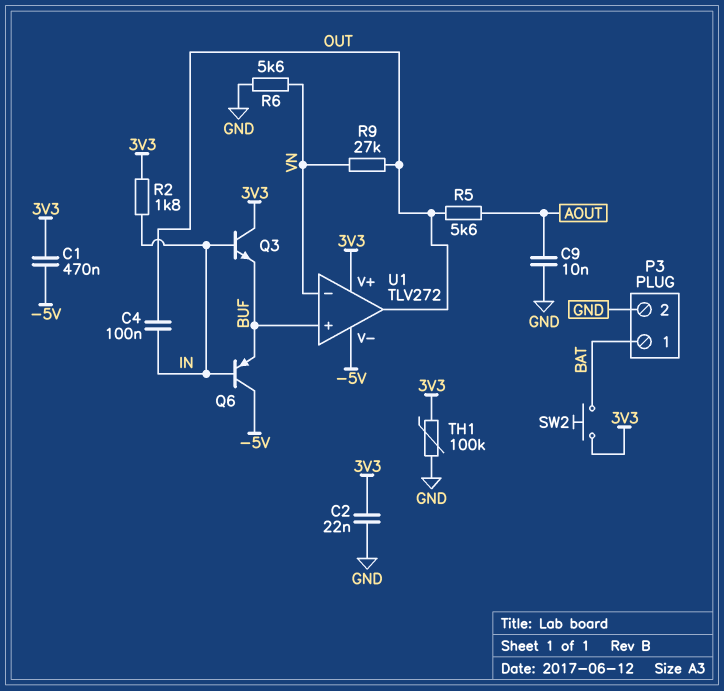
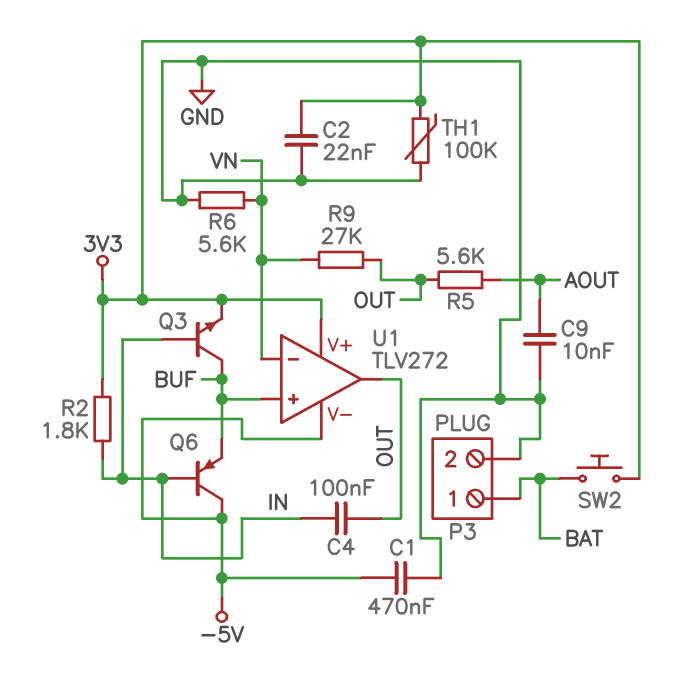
C1: 470nF (-5V, 3V3) -> 470nF (-5V, GND)
Q3: NPN (B IN, C 3V3, E BUF) -> NPN (B IN, C BUF, E 3V3)

